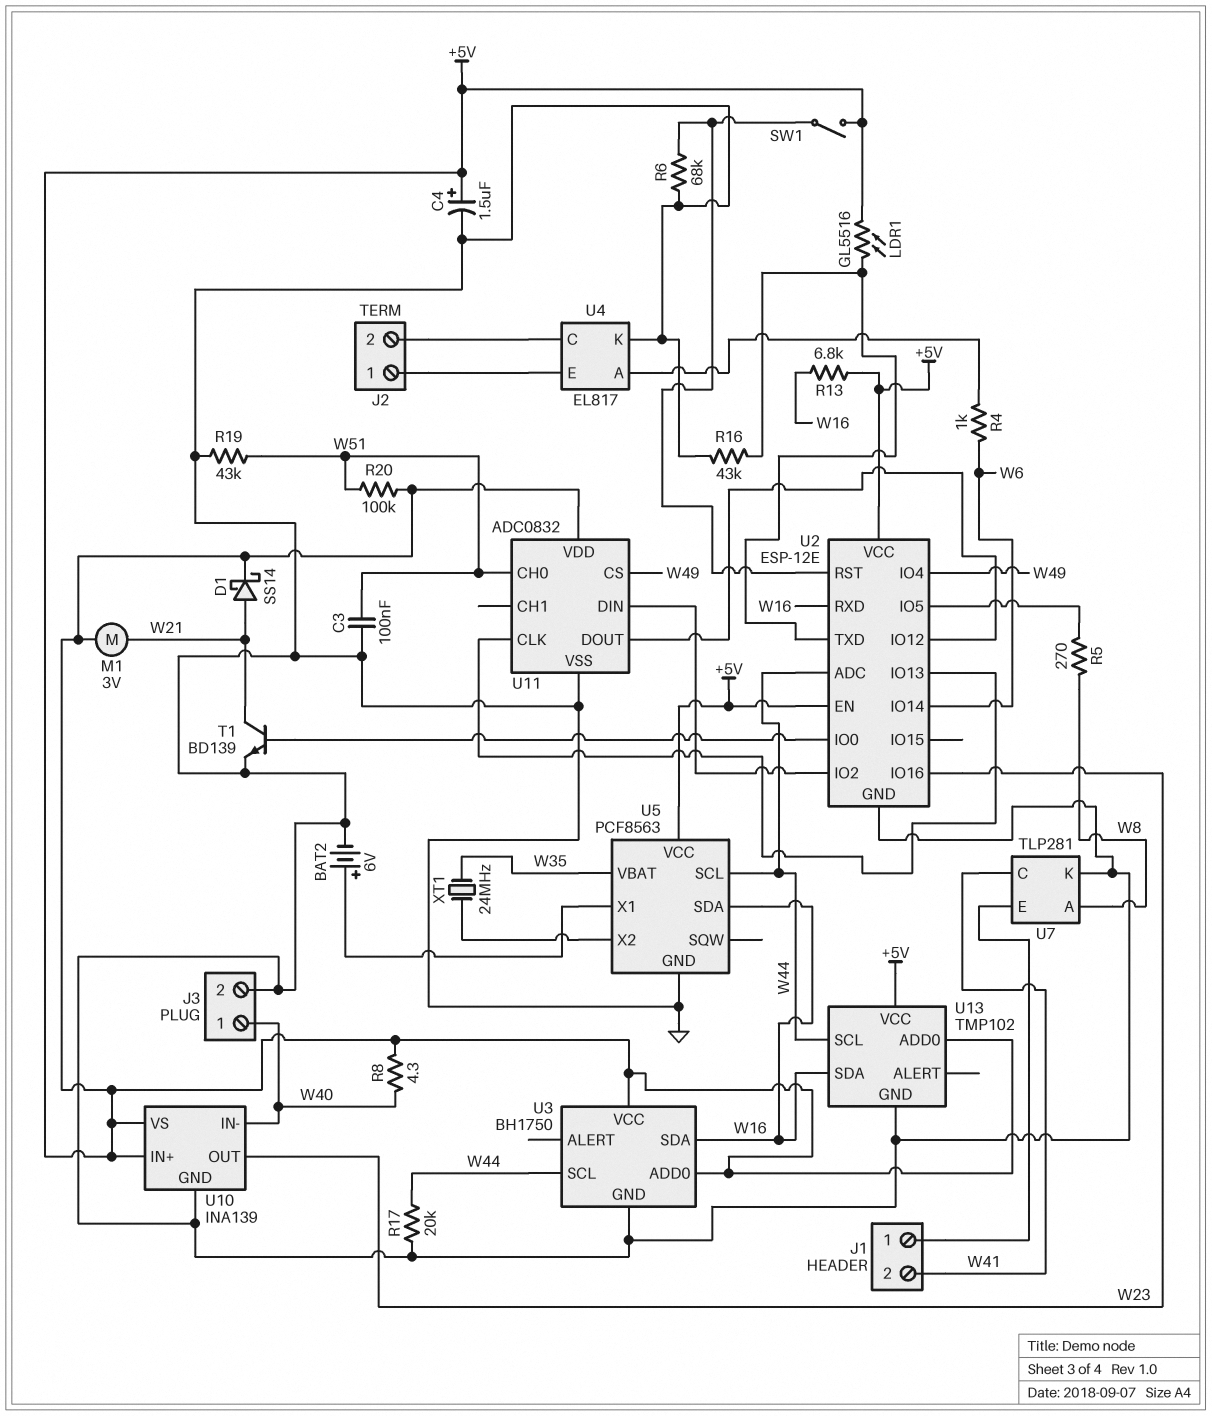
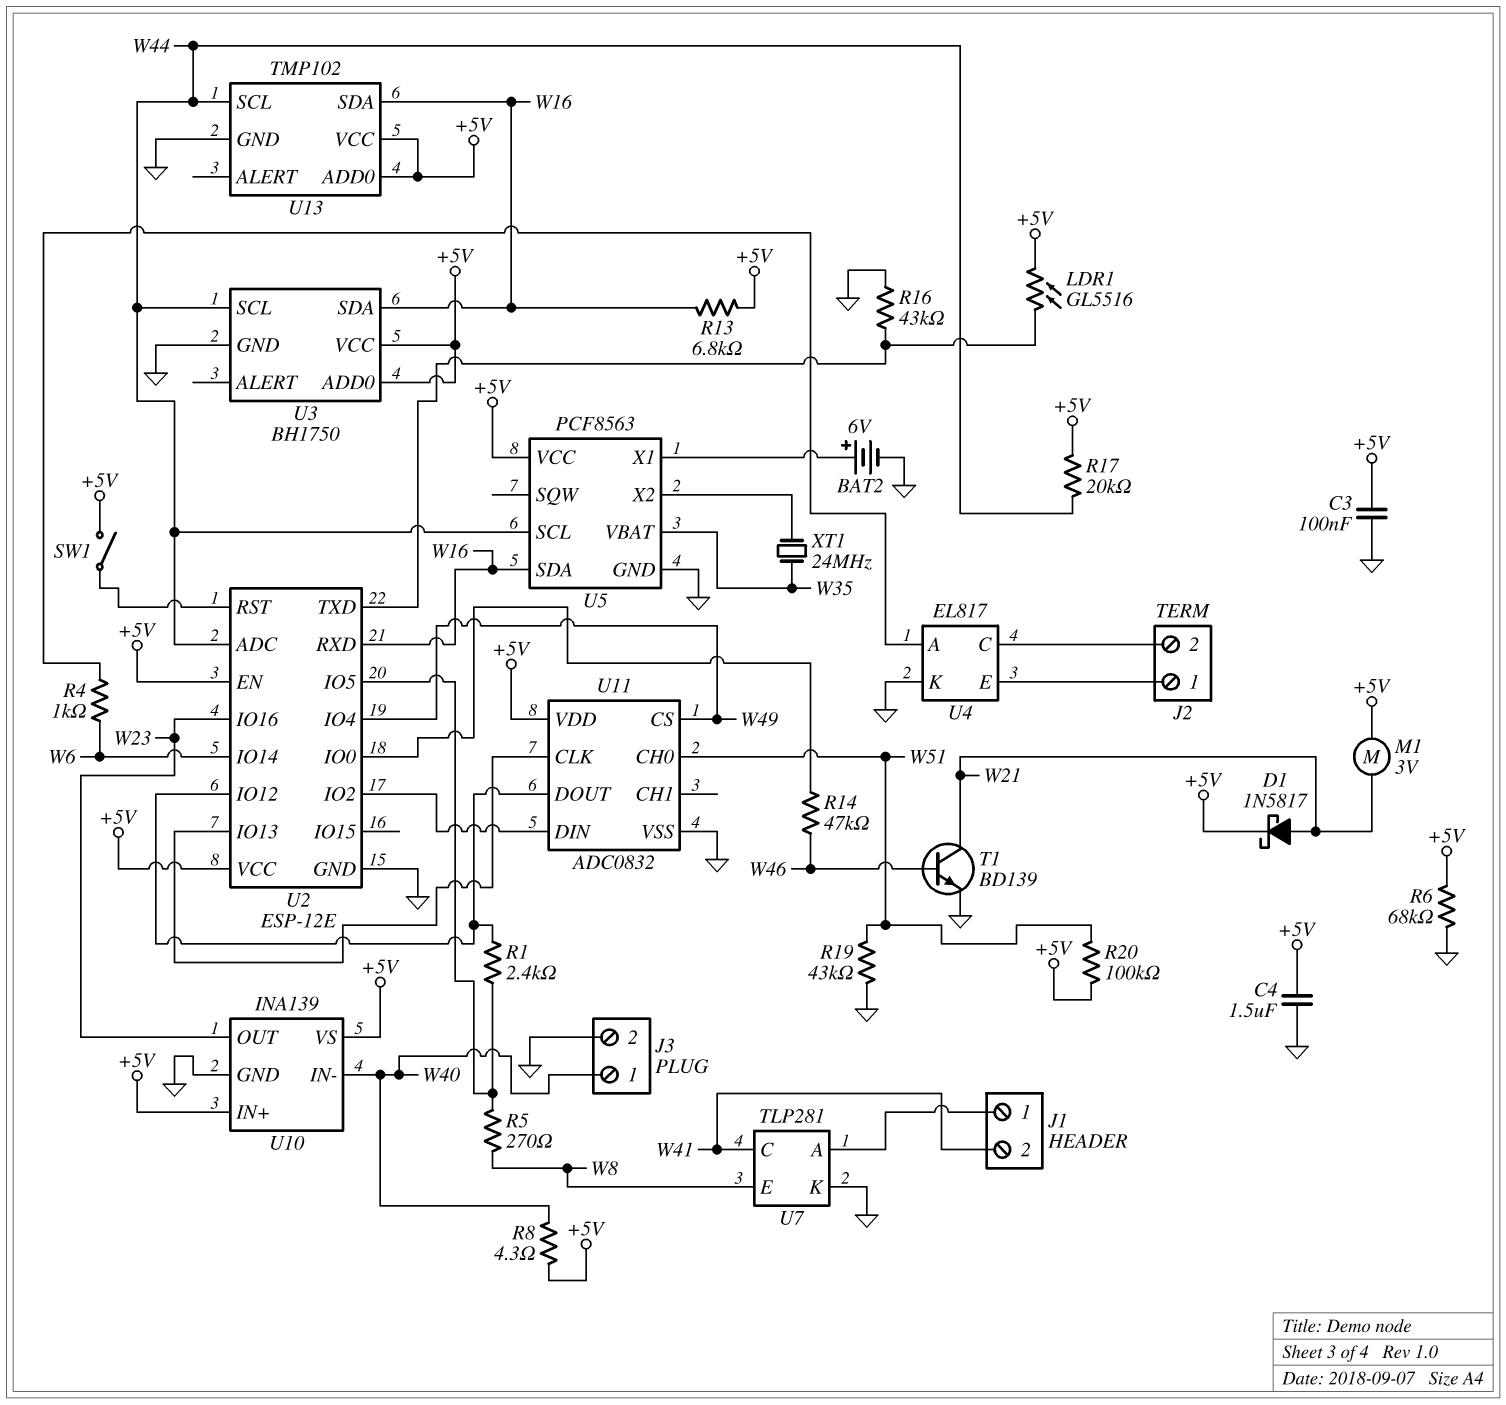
C3: 100nF (GND, W51) -> 100nF (+5V, GND)
C4: 1.5uF (plus +5V, minus GND) -> 1.5uF (+5V, GND)
D1: schottky SS14 (A W21, K +5V) -> schottky 1N5817 (A W21, K +5V)
R1: none -> 2.4k (U2/IO5, U2/IO12)
R6: 68k (GND, U2/RST) -> 68k (+5V, GND)
R14: none -> 47k (U2/IO0, W46)
R17: 20k (GND, W44) -> 20k (+5V, W44)
T1: NPN BD139 (B U2/IO0, C W21, E GND) -> NPN BD139 (B W46, C W21, E GND)
U7 pin A: W8 -> J1/1
U7 pin E: J1/1 -> W8

